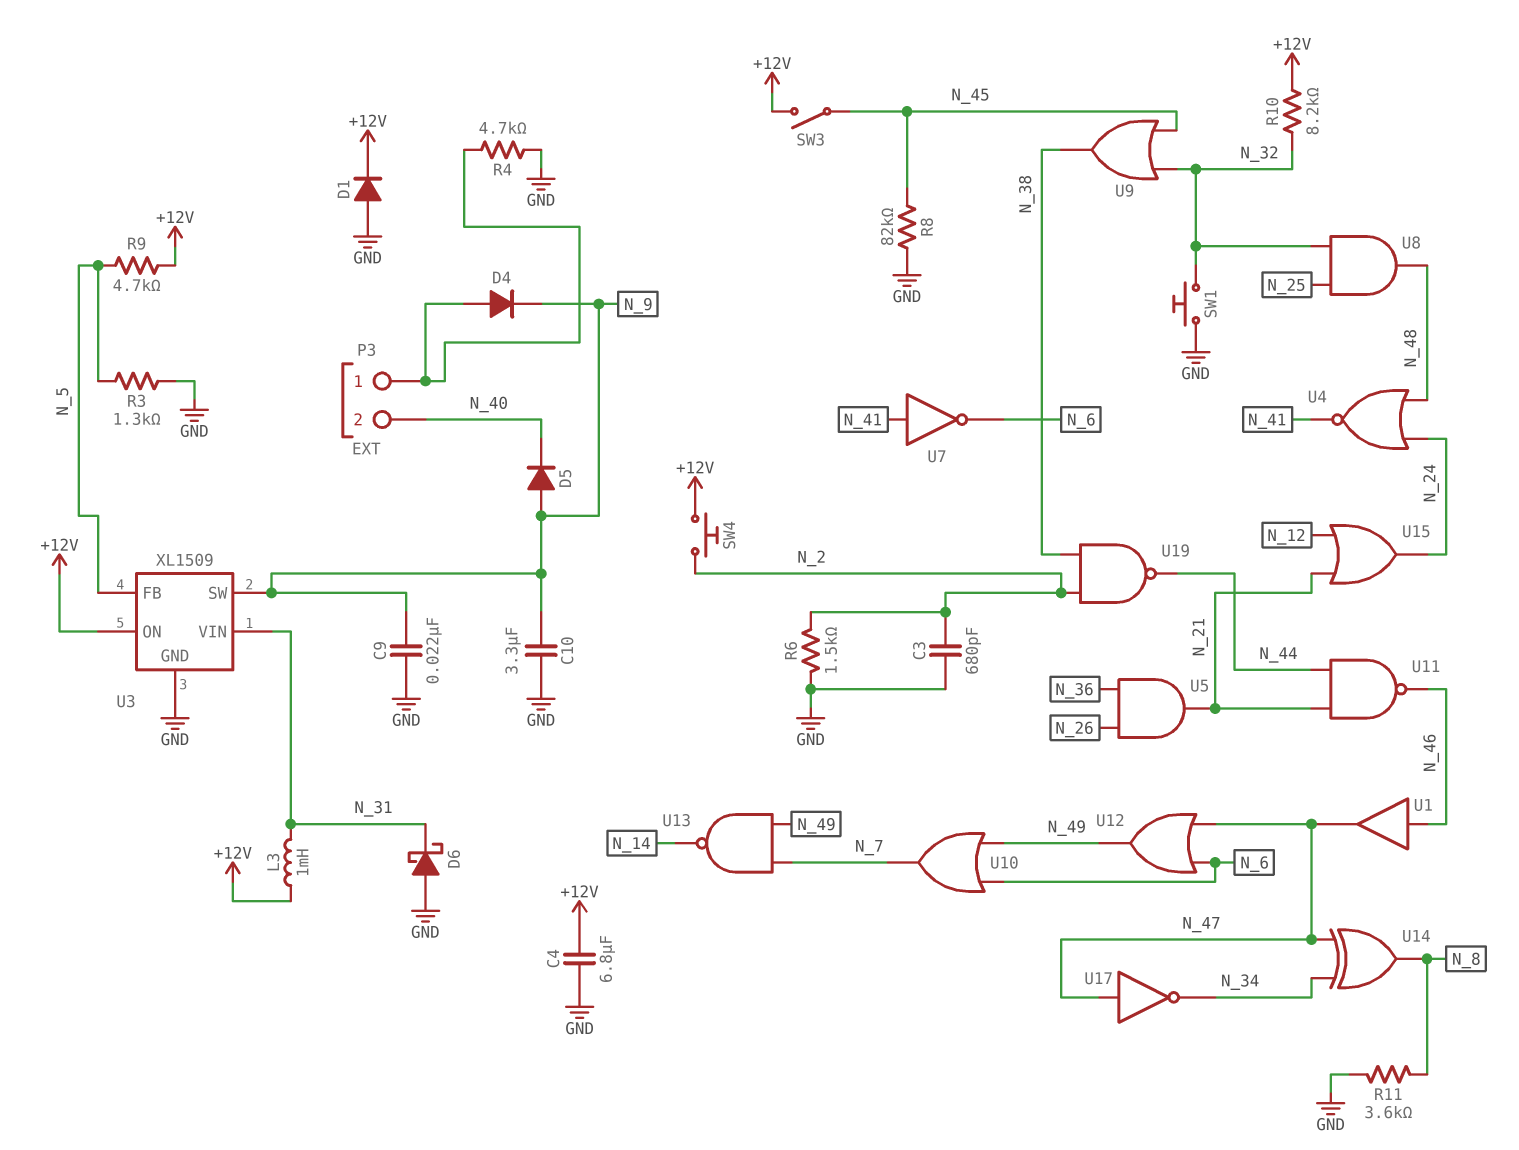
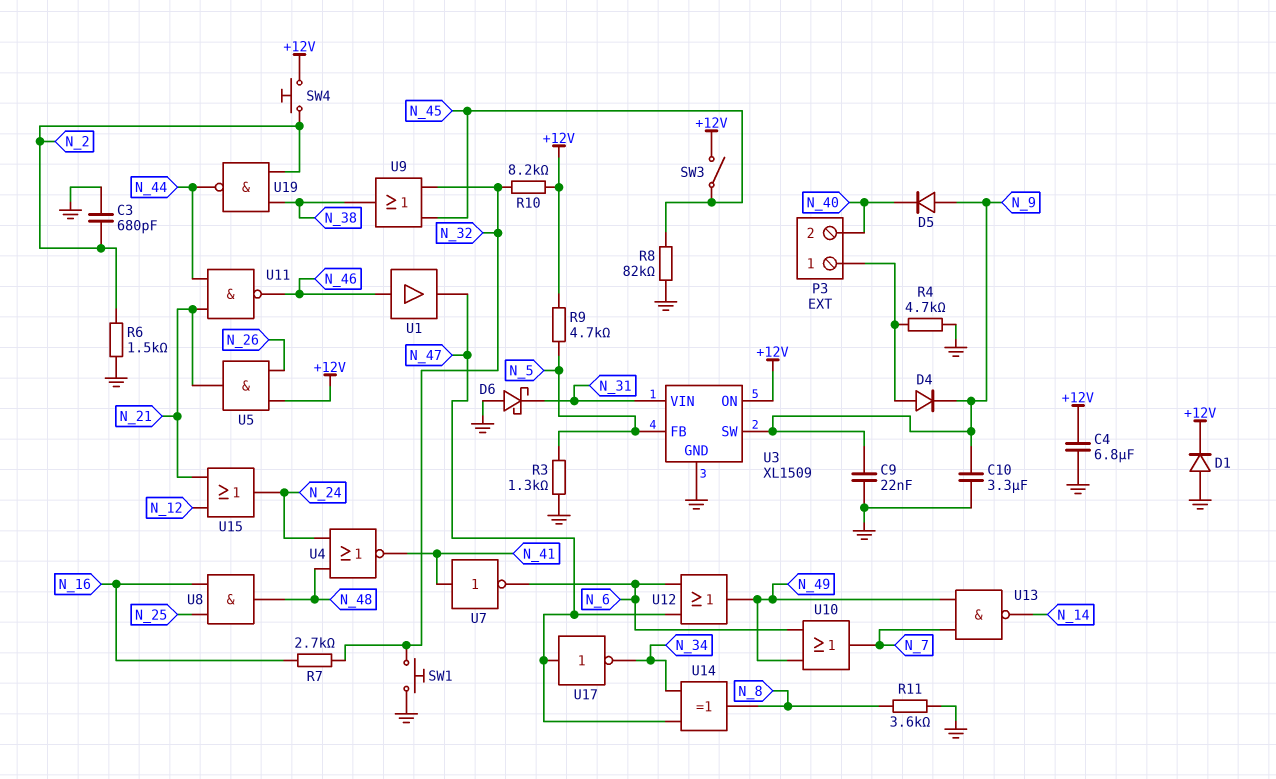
L3: 1mH (+12V, N_31) -> none
R7: none -> 2.7k (N_16, N_32)
U5: AND (in N_26, in N_36, out N_21) -> AND (in +12V, in N_26, out N_21)
U8: AND (in N_25, in N_32, out N_48) -> AND (in N_16, in N_25, out N_48)

